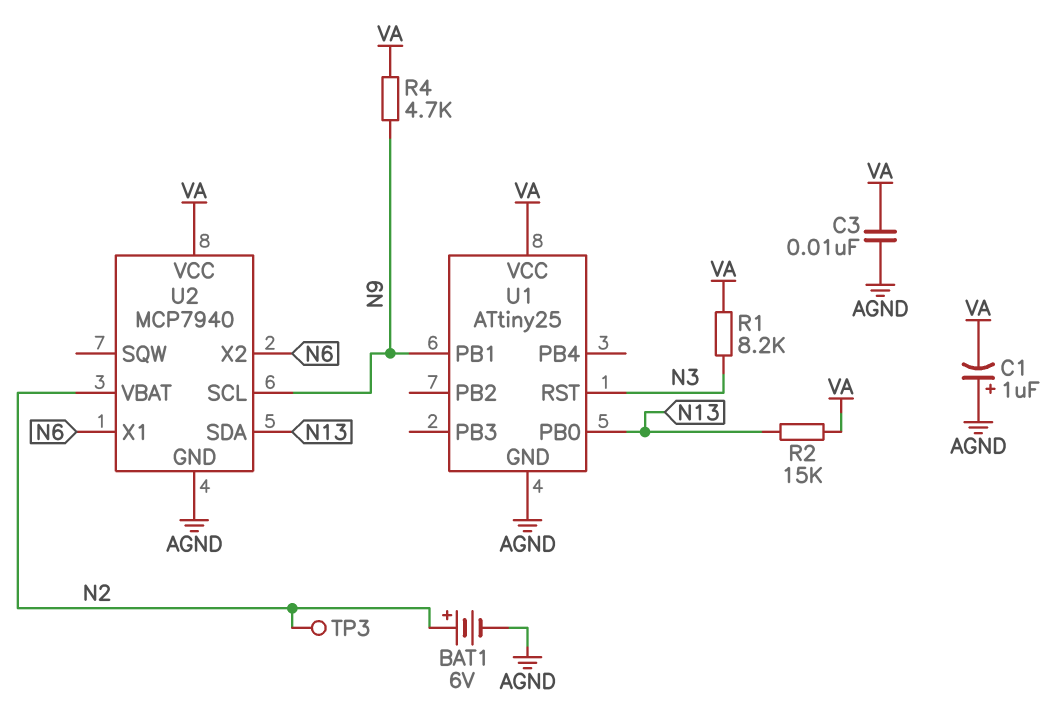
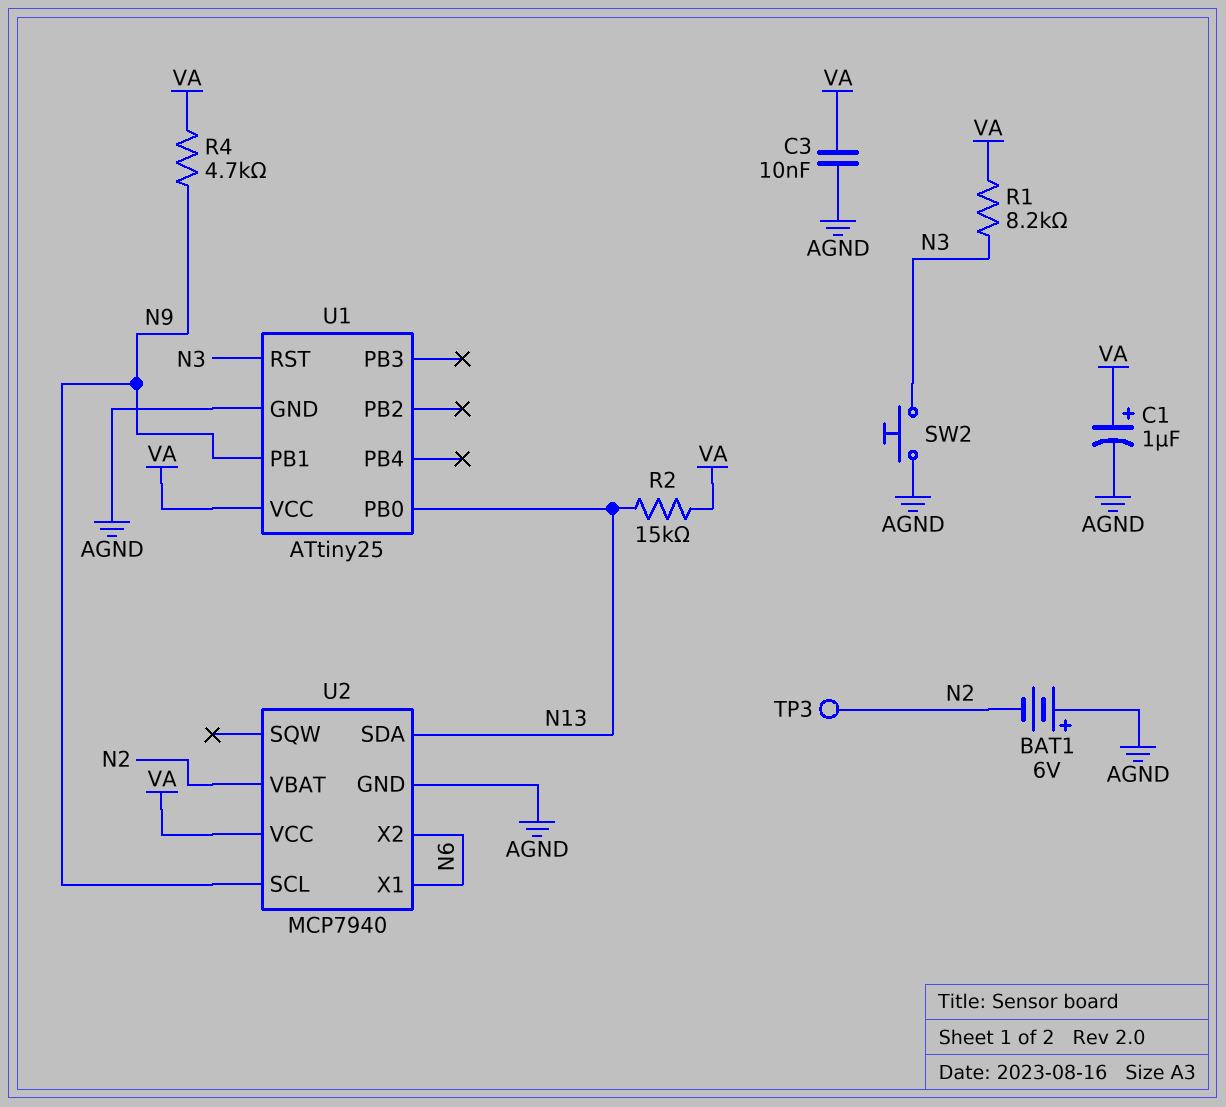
BAT1: 6V (plus N2, minus AGND) -> 6V (plus AGND, minus N2)
C1: 1uF (plus AGND, minus VA) -> 1uF (plus VA, minus AGND)
SW2: none -> button (AGND, N3)

